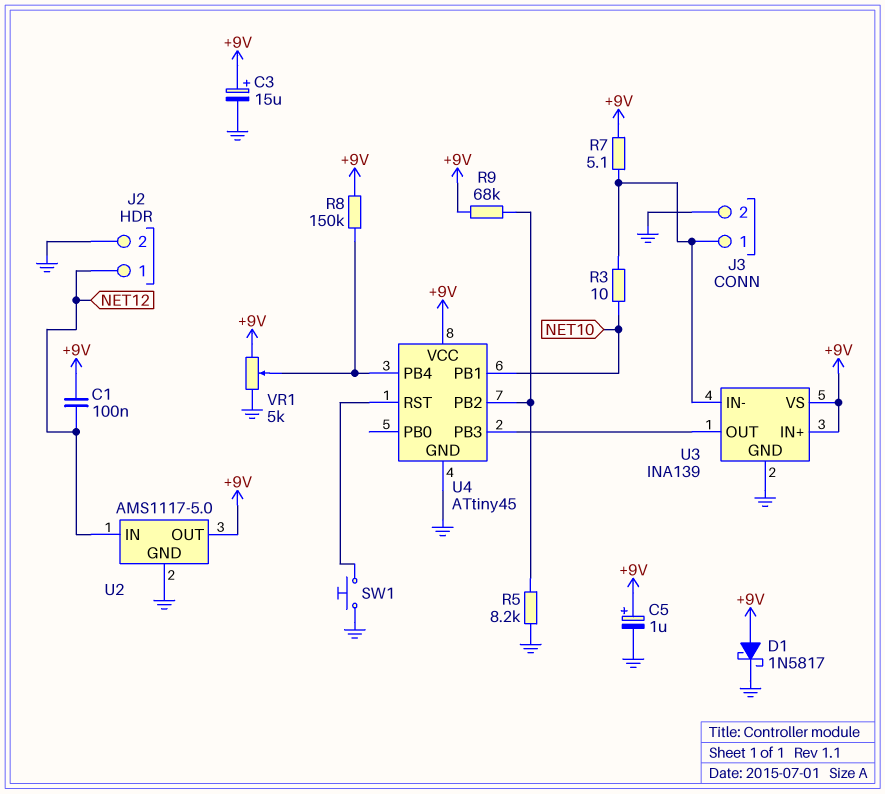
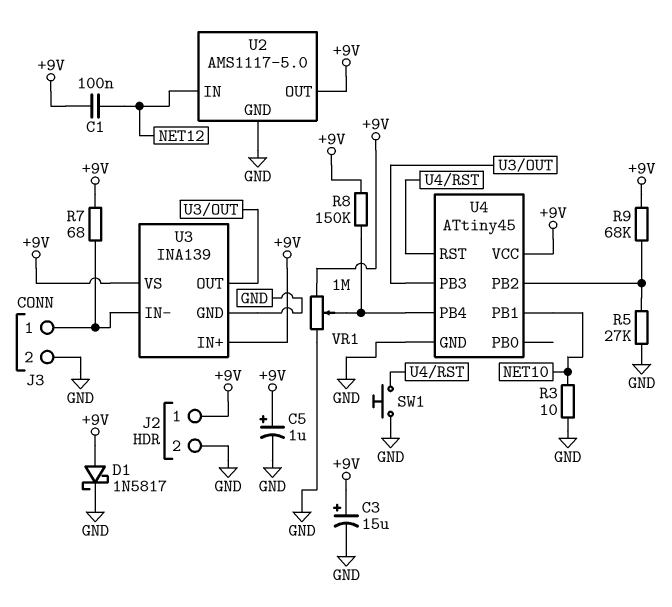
J2 pin 1: NET12 -> +9V
R3: 10 (J3/1, NET10) -> 10 (GND, NET10)
R5: 8.2k (GND, U4/PB2) -> 27k (GND, U4/PB2)
R7: 5.1 (+9V, J3/1) -> 68 (+9V, J3/1)
VR1: 5k (+9V, GND, wiper U4/PB4) -> 1M (+9V, GND, wiper U4/PB4)

